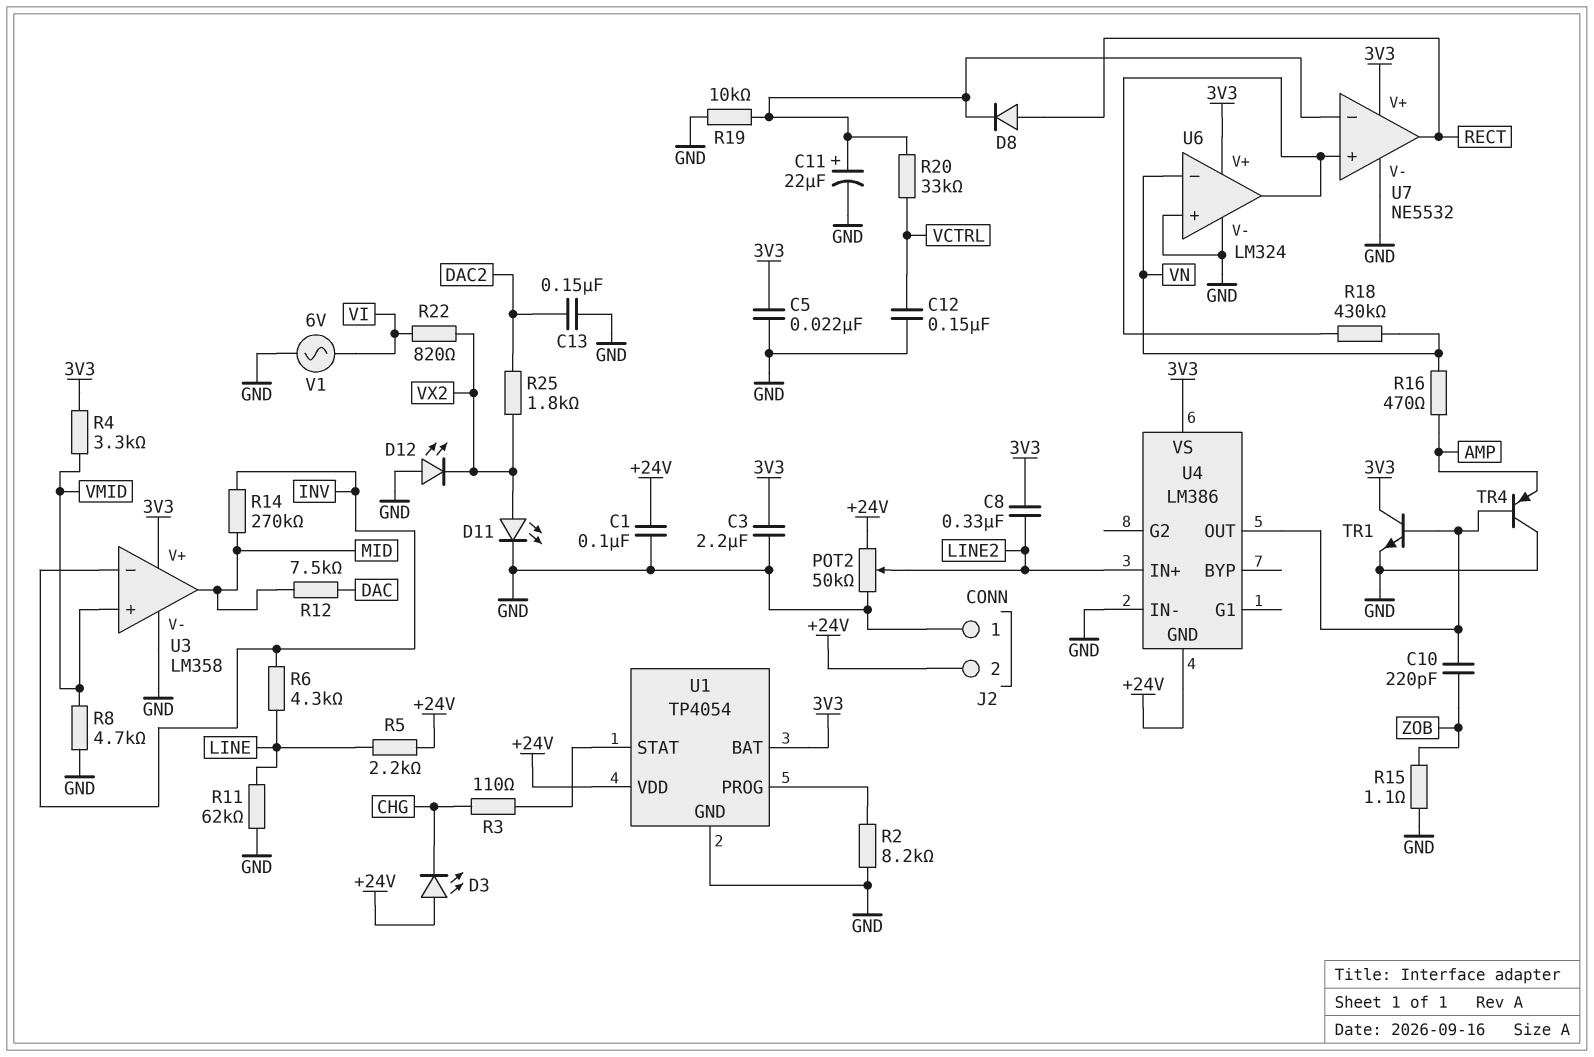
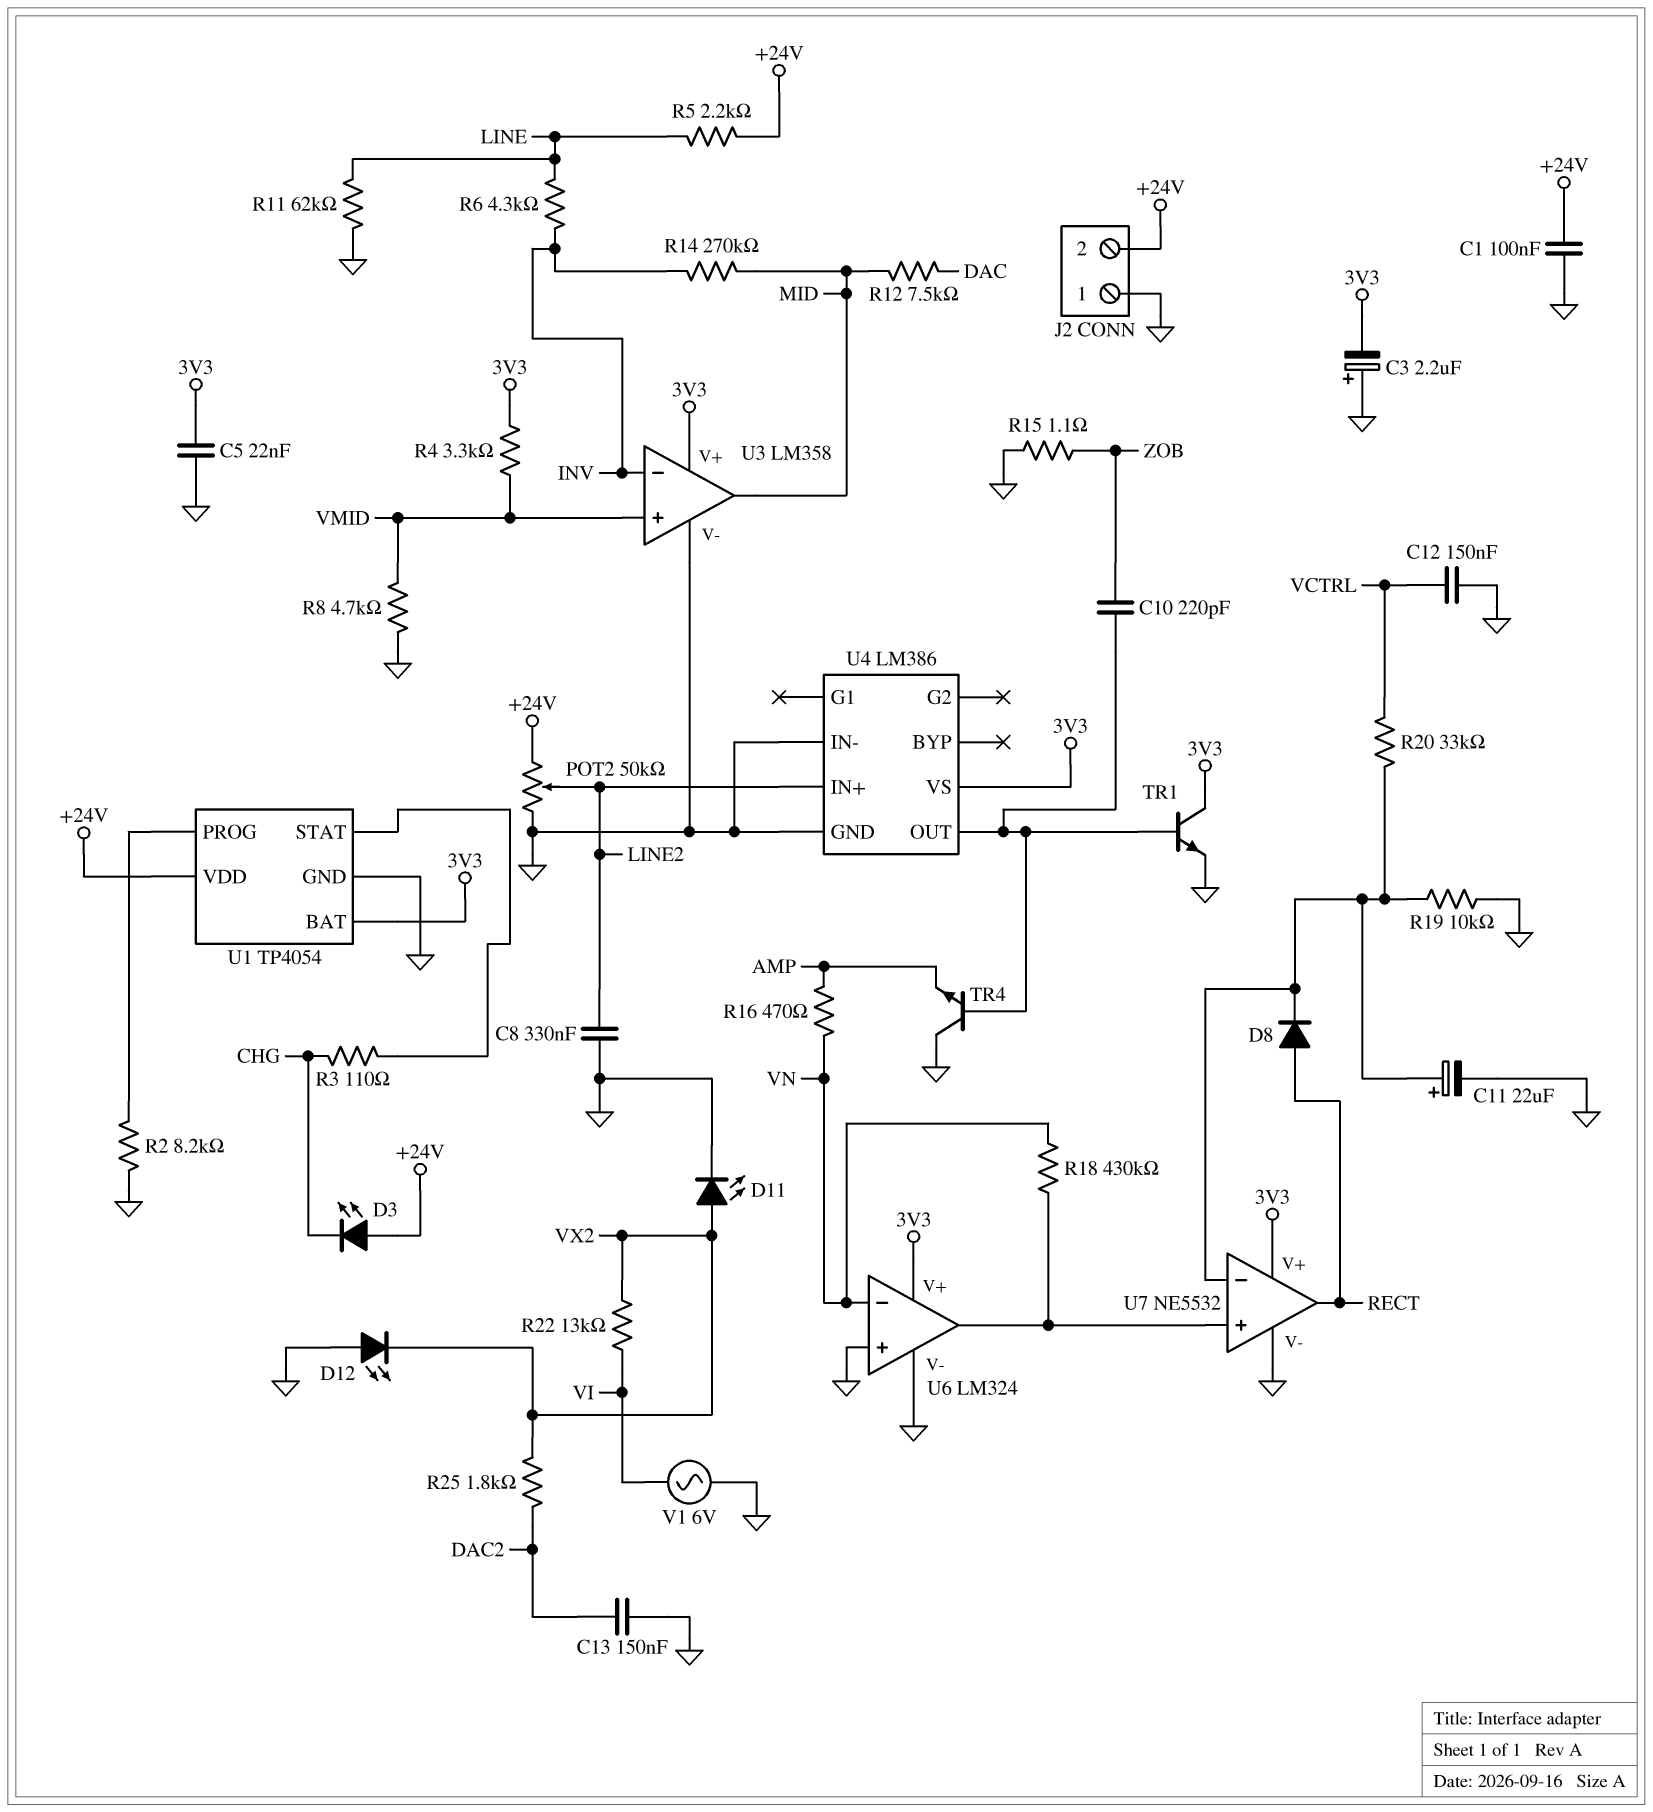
C3: 2.2uF (3V3, GND) -> 2.2uF (plus GND, minus 3V3)
C8: 330nF (3V3, LINE2) -> 330nF (GND, LINE2)
R22: 820 (VI, VX2) -> 13k (VI, VX2)
TR4: PNP (B U4/OUT, C GND, E AMP) -> NPN (B U4/OUT, C GND, E AMP)
U4 pin GND: +24V -> GND

